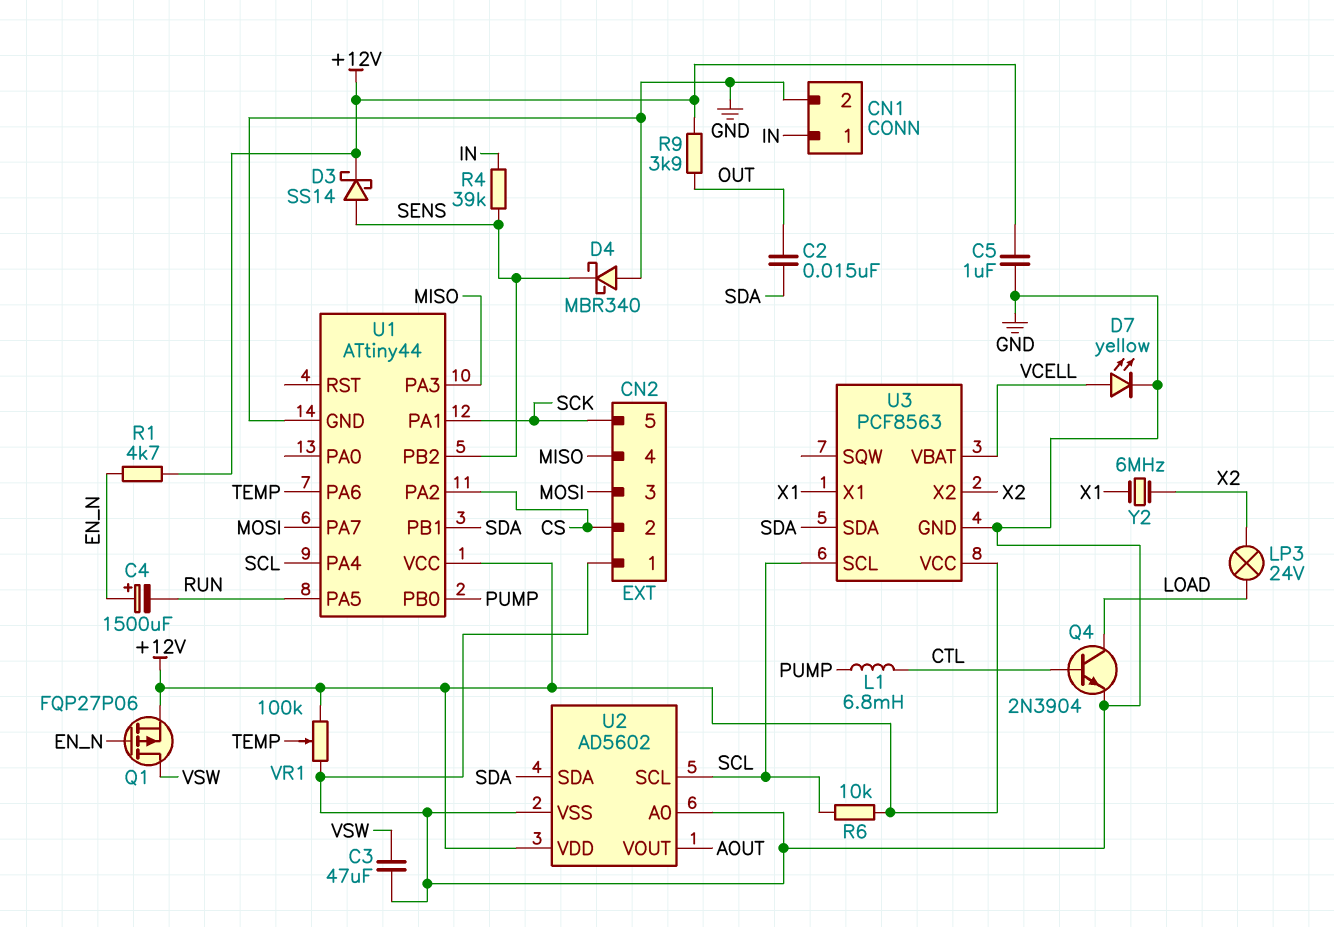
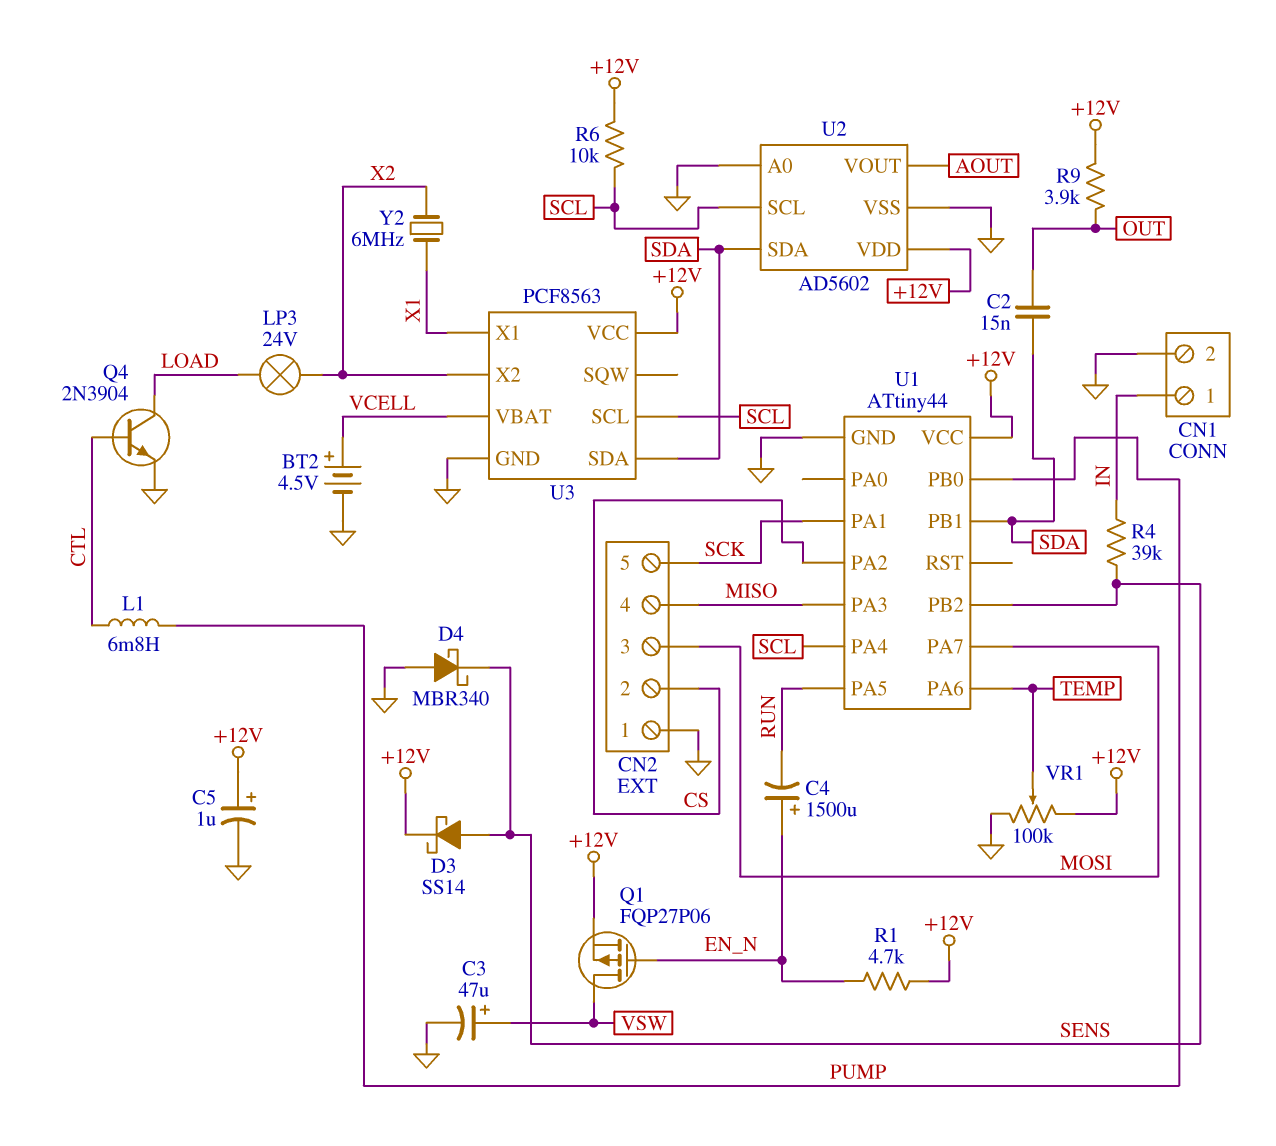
BT2: none -> 4.5V (plus VCELL, minus GND)
C3: 47uF (GND, VSW) -> 47uF (plus VSW, minus GND)
C5: 1uF (+12V, GND) -> 1uF (plus +12V, minus GND)
D7: LED yellow (A VCELL, K GND) -> none

